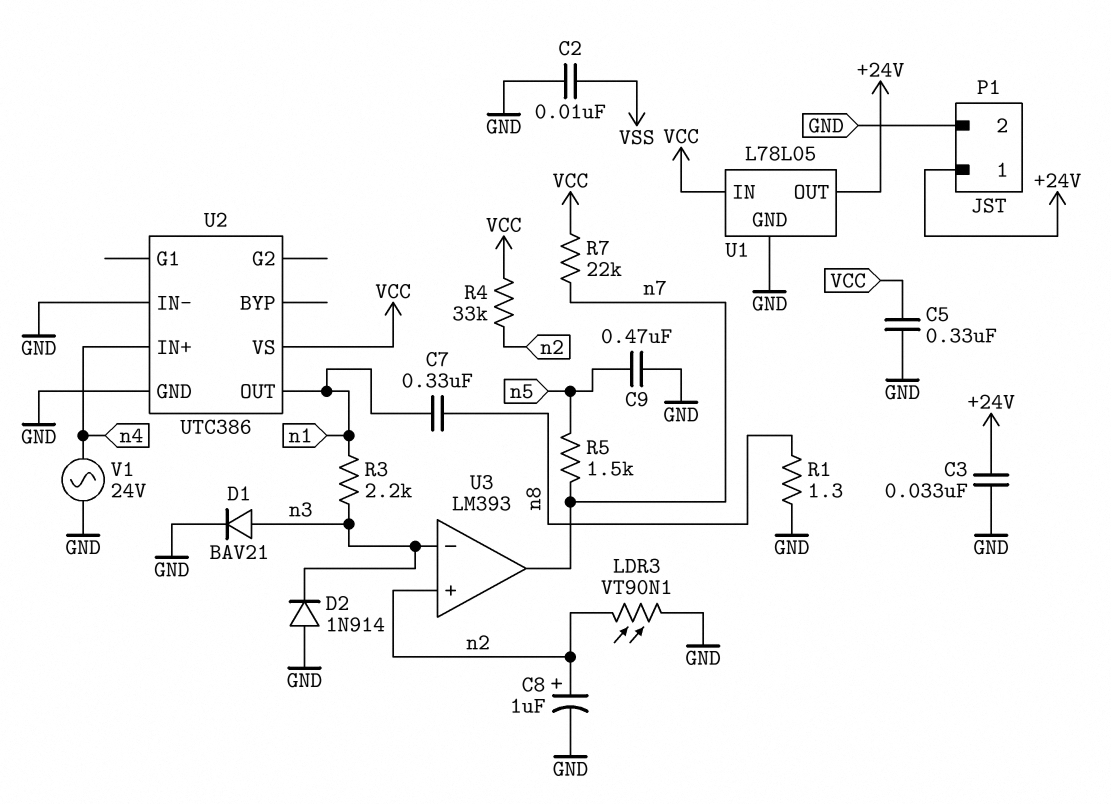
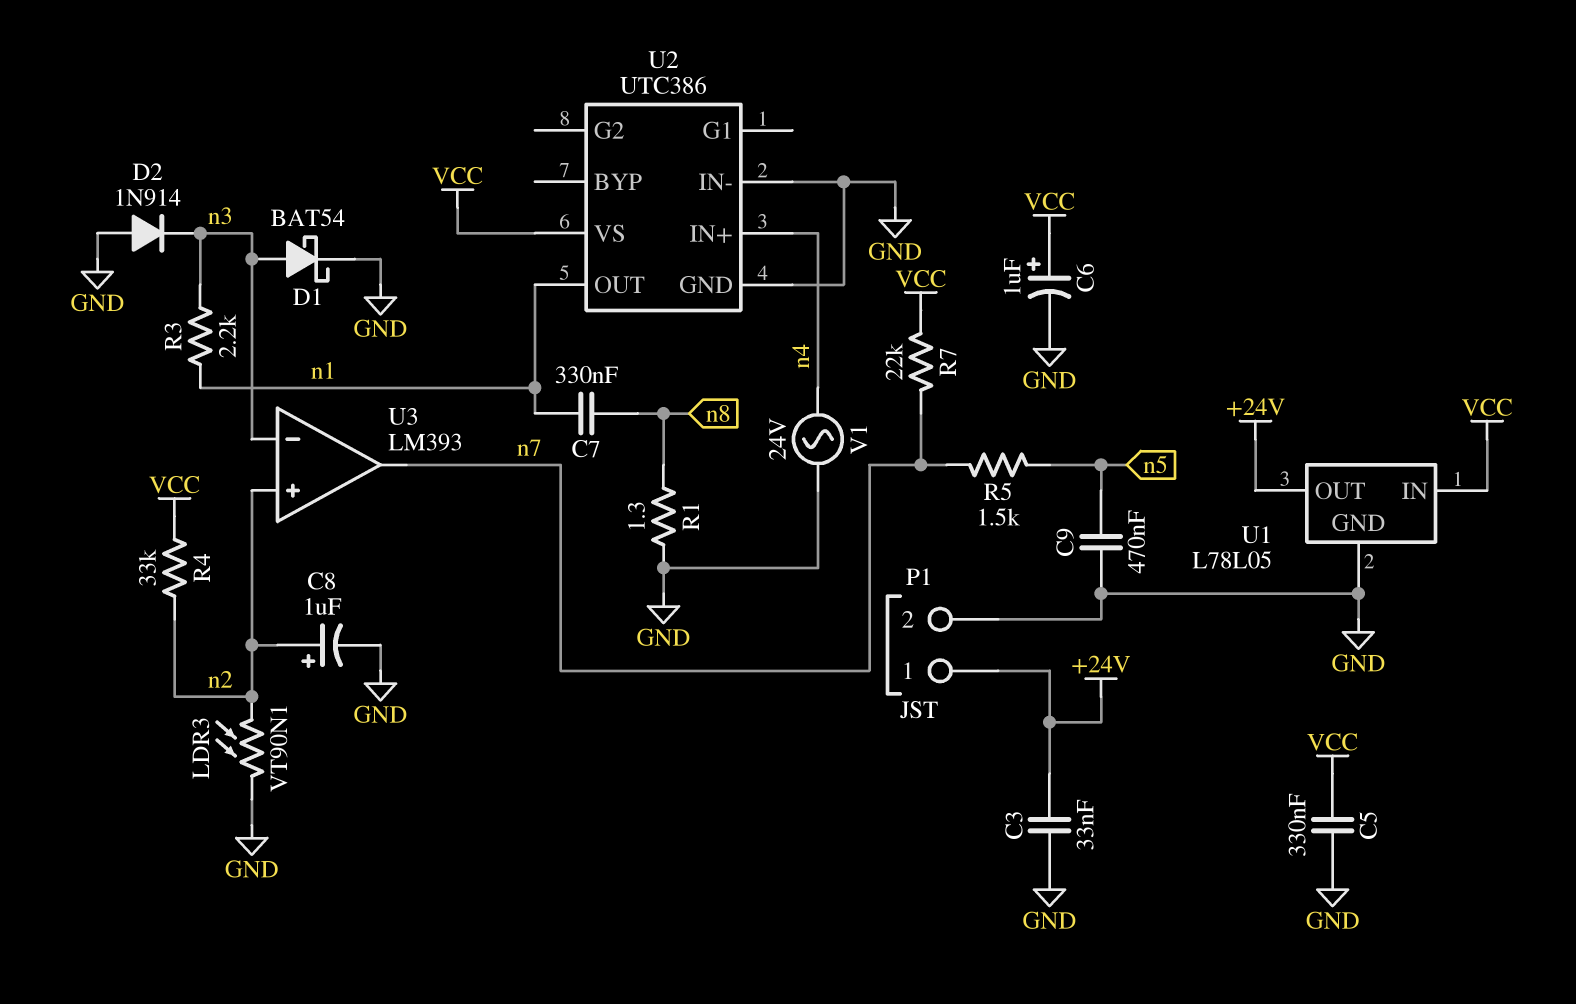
C2: 10nF (GND, VSS) -> none
C6: none -> 1uF (plus VCC, minus GND)
D1: diode BAV21 (A n3, K GND) -> schottky BAT54 (A n3, K GND)

